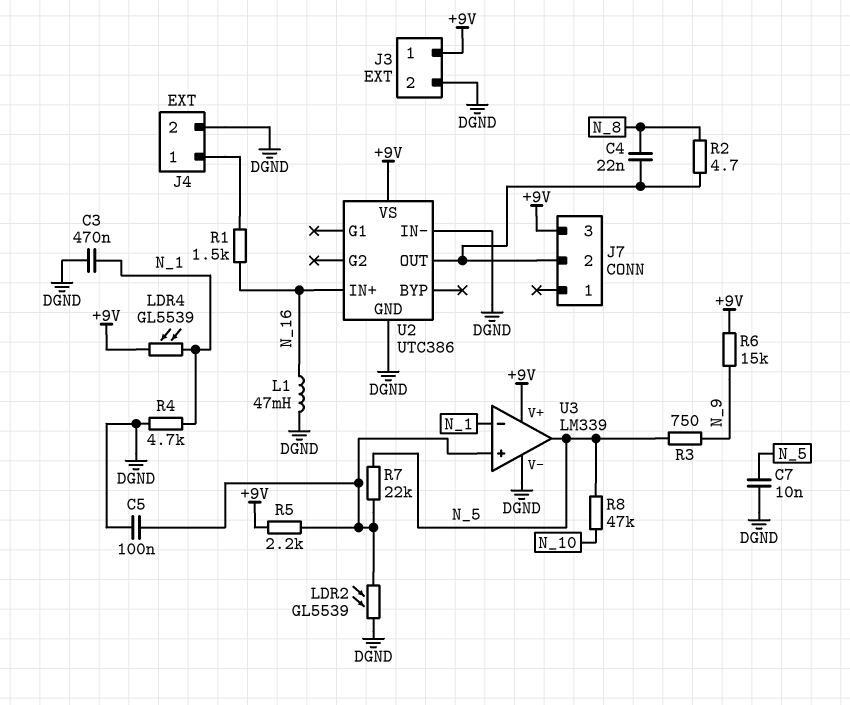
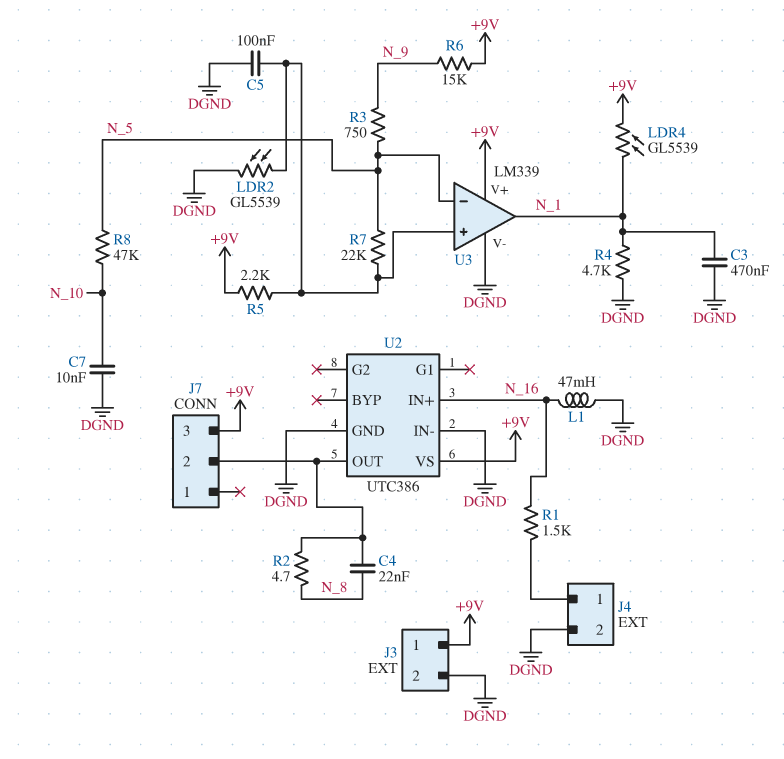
C7: 10nF (DGND, N_5) -> 10nF (DGND, N_10)
U3 pin in-: N_1 -> N_5
U3 pin out: N_5 -> N_1

